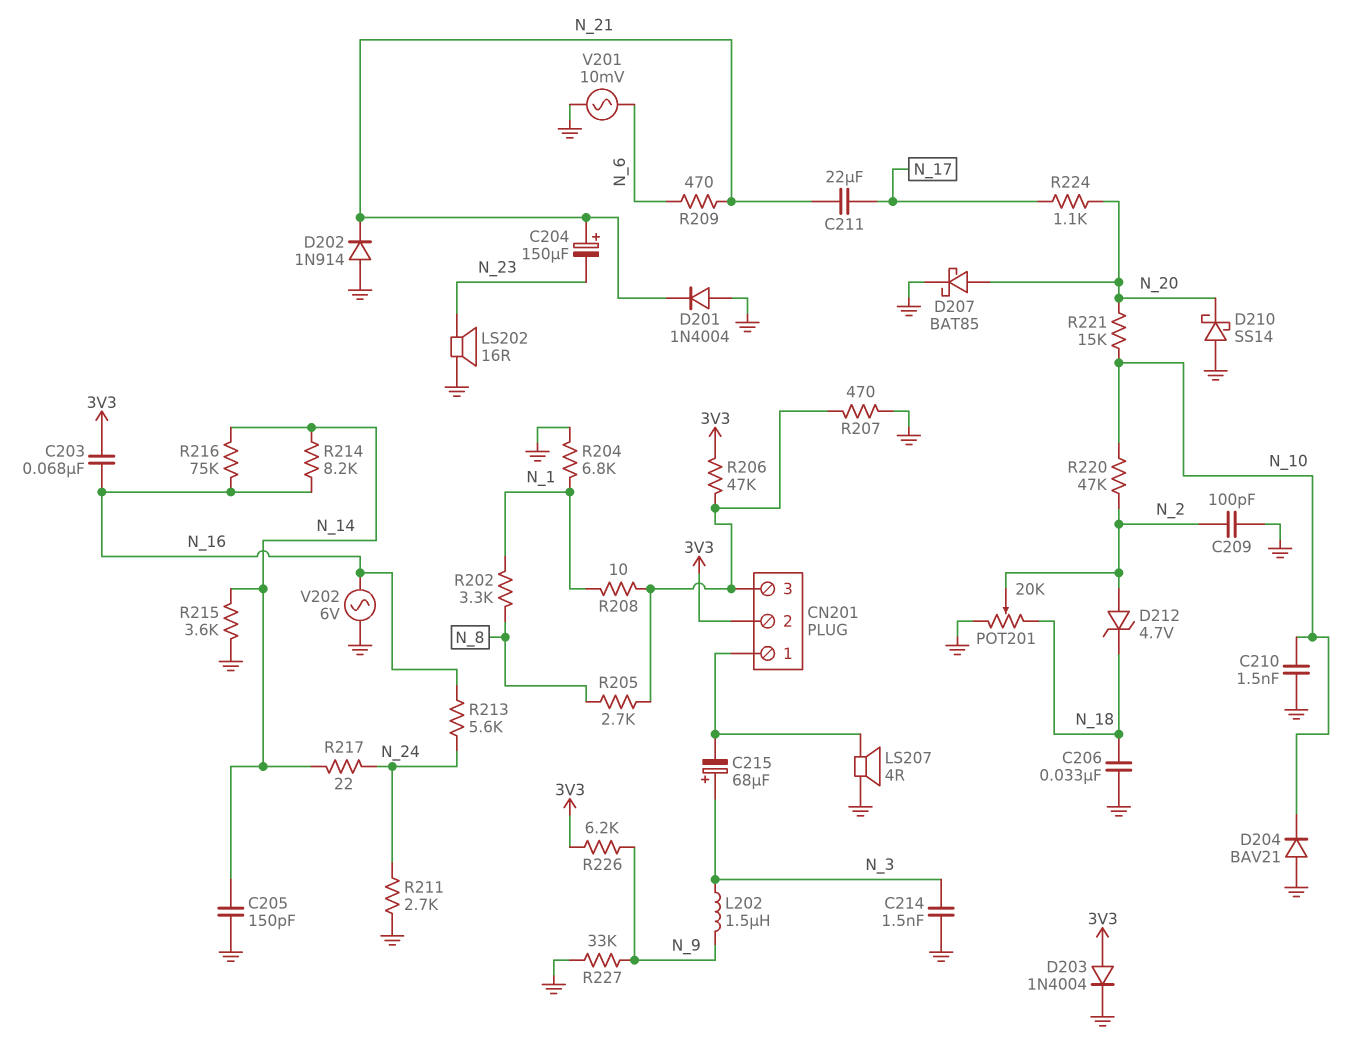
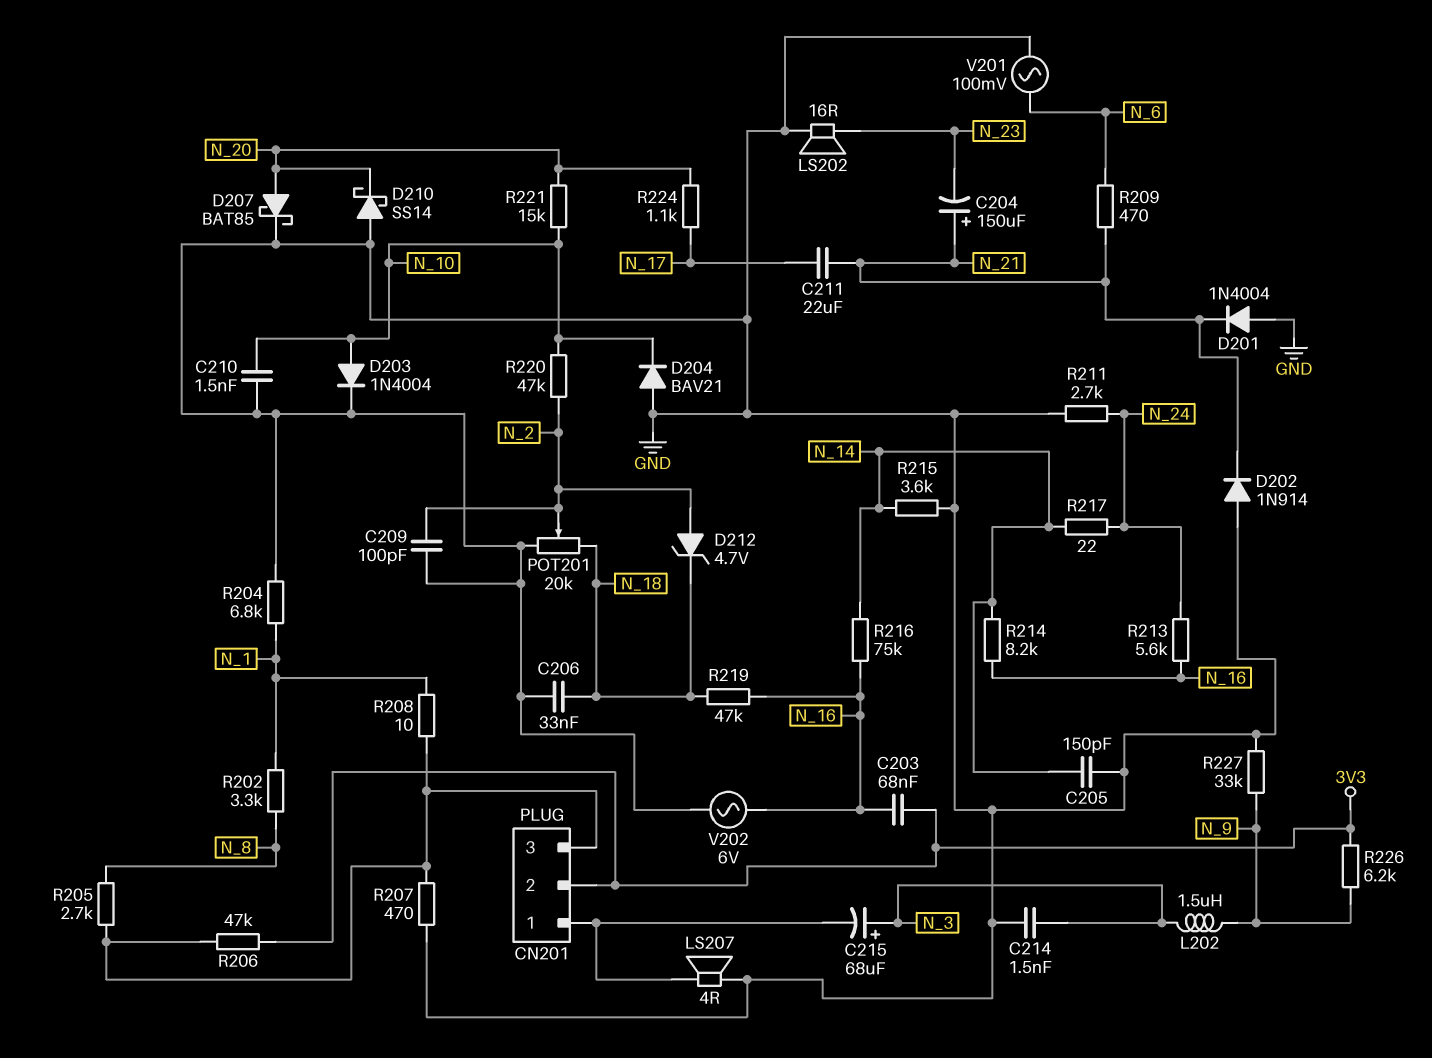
D203: diode 1N4004 (A 3V3, K GND) -> diode 1N4004 (A N_10, K GND)
R219: none -> 47k (N_16, N_18)
V201: AC 10mV (GND, N_6) -> AC 100mV (GND, N_6)

